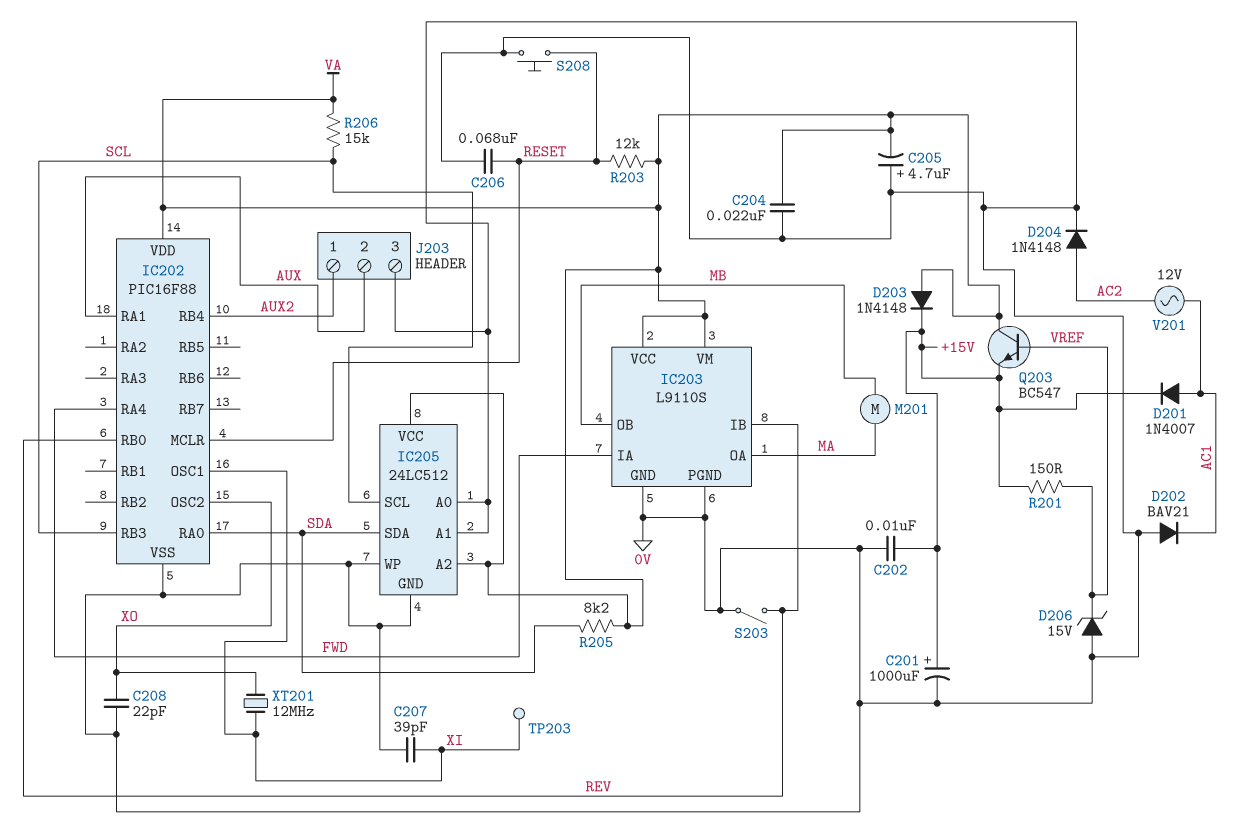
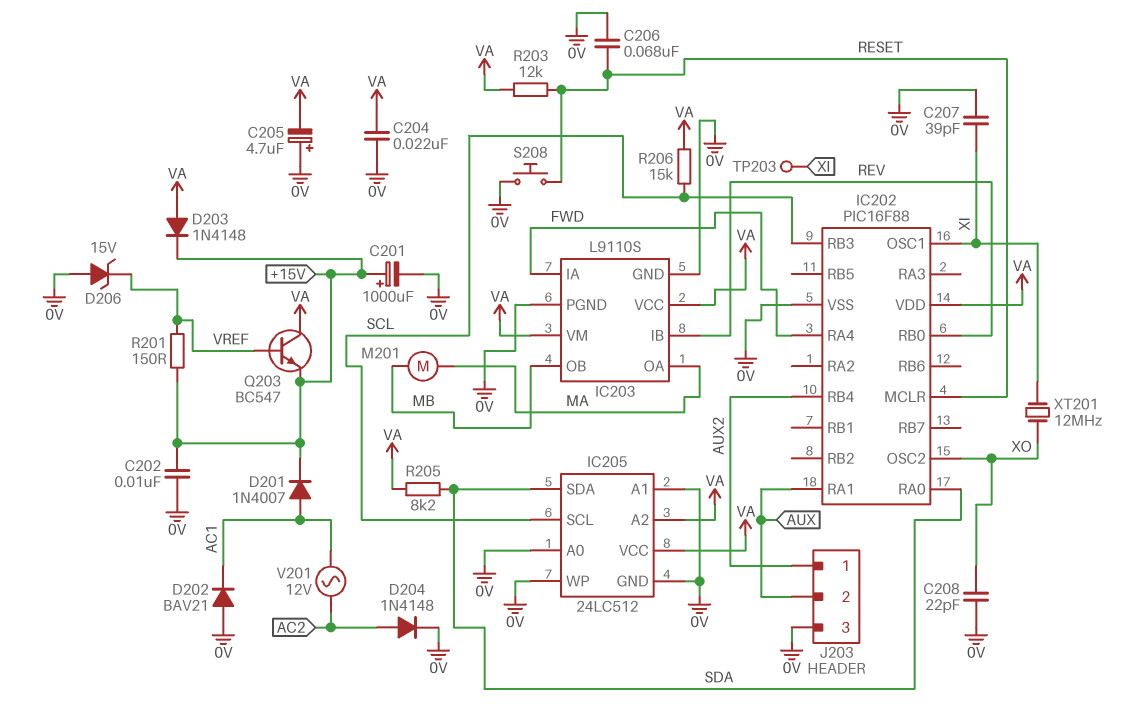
S203: switch (0V, REV) -> none

